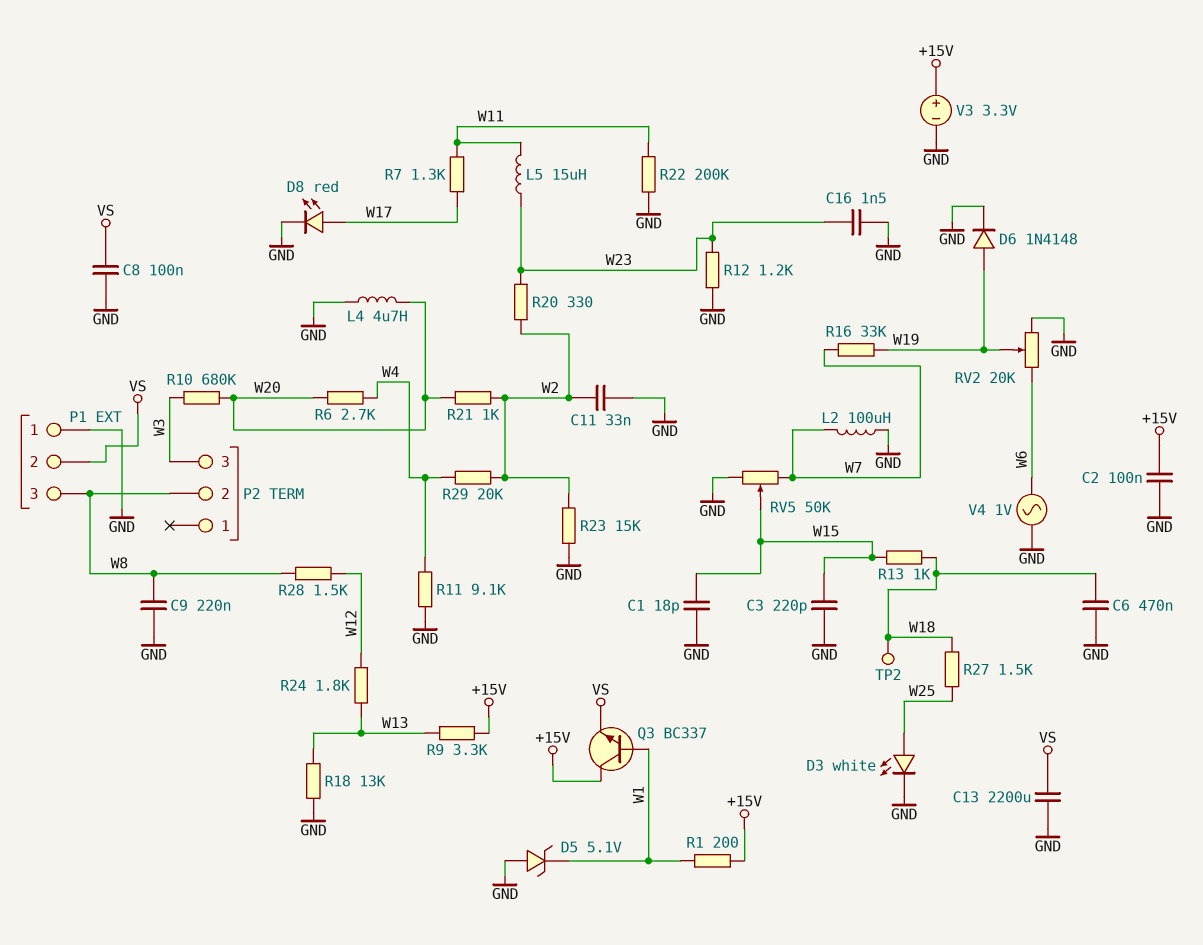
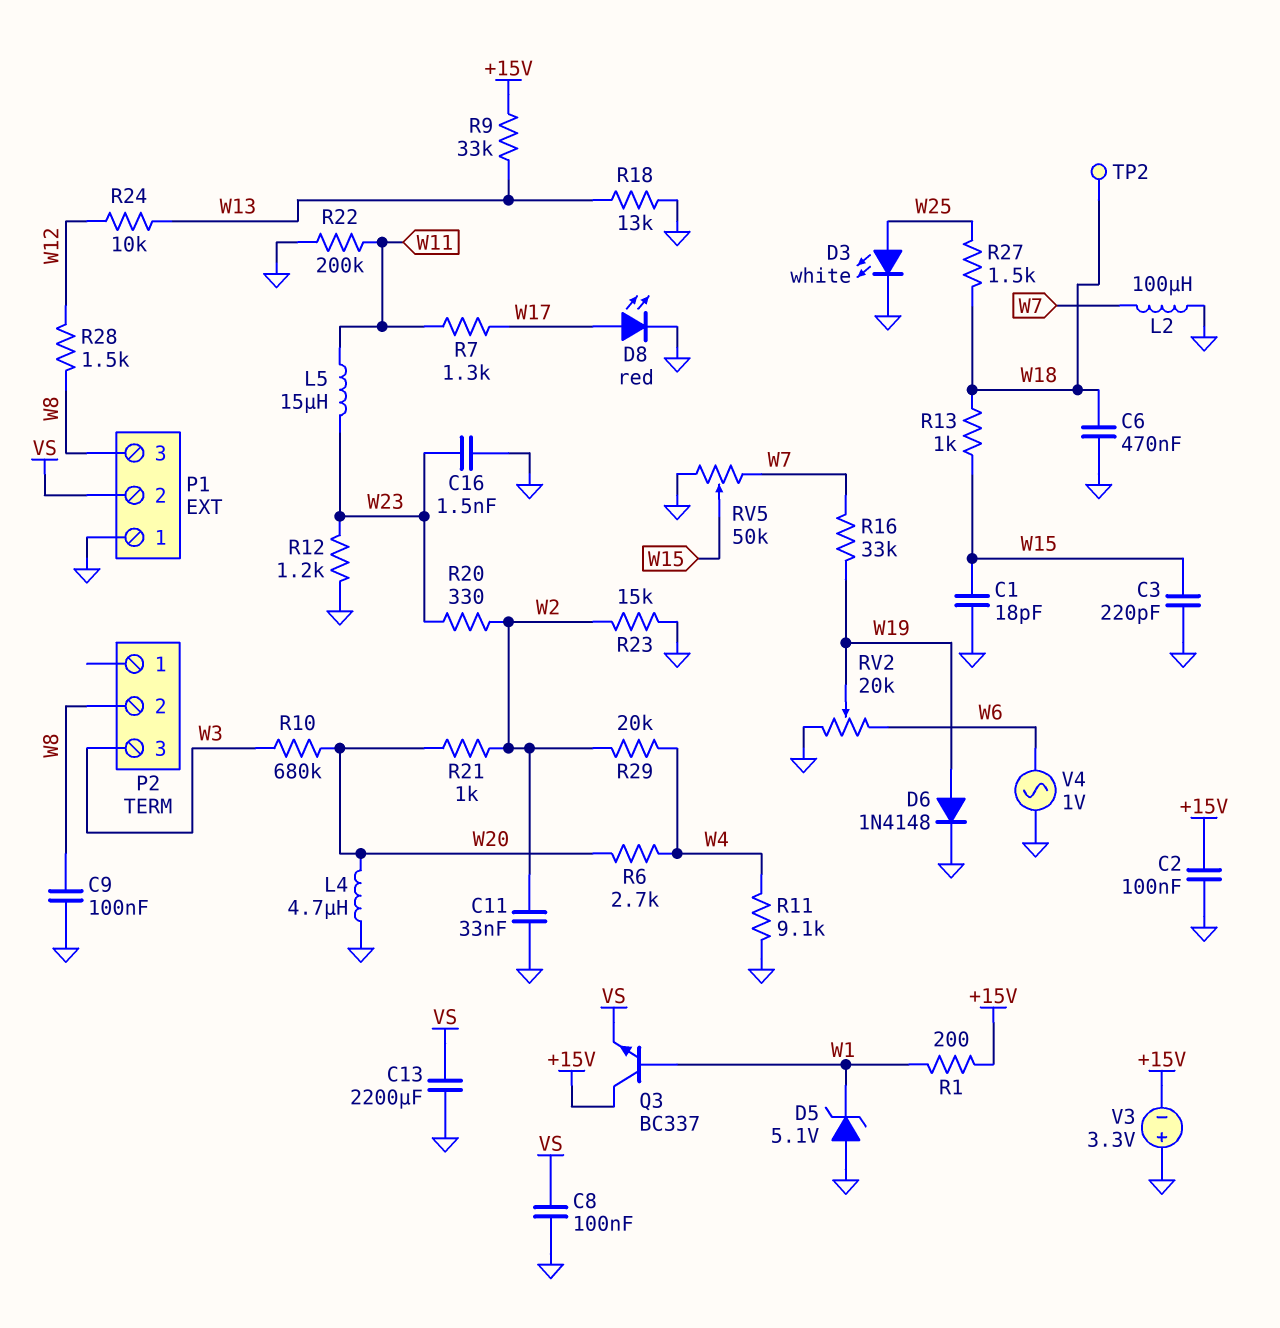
C9: 220nF (GND, W8) -> 100nF (GND, W8)
R9: 3.3k (+15V, W13) -> 33k (+15V, W13)
R24: 1.8k (W12, W13) -> 10k (W12, W13)
V3: 3.3V (plus +15V, minus GND) -> 3.3V (plus GND, minus +15V)

